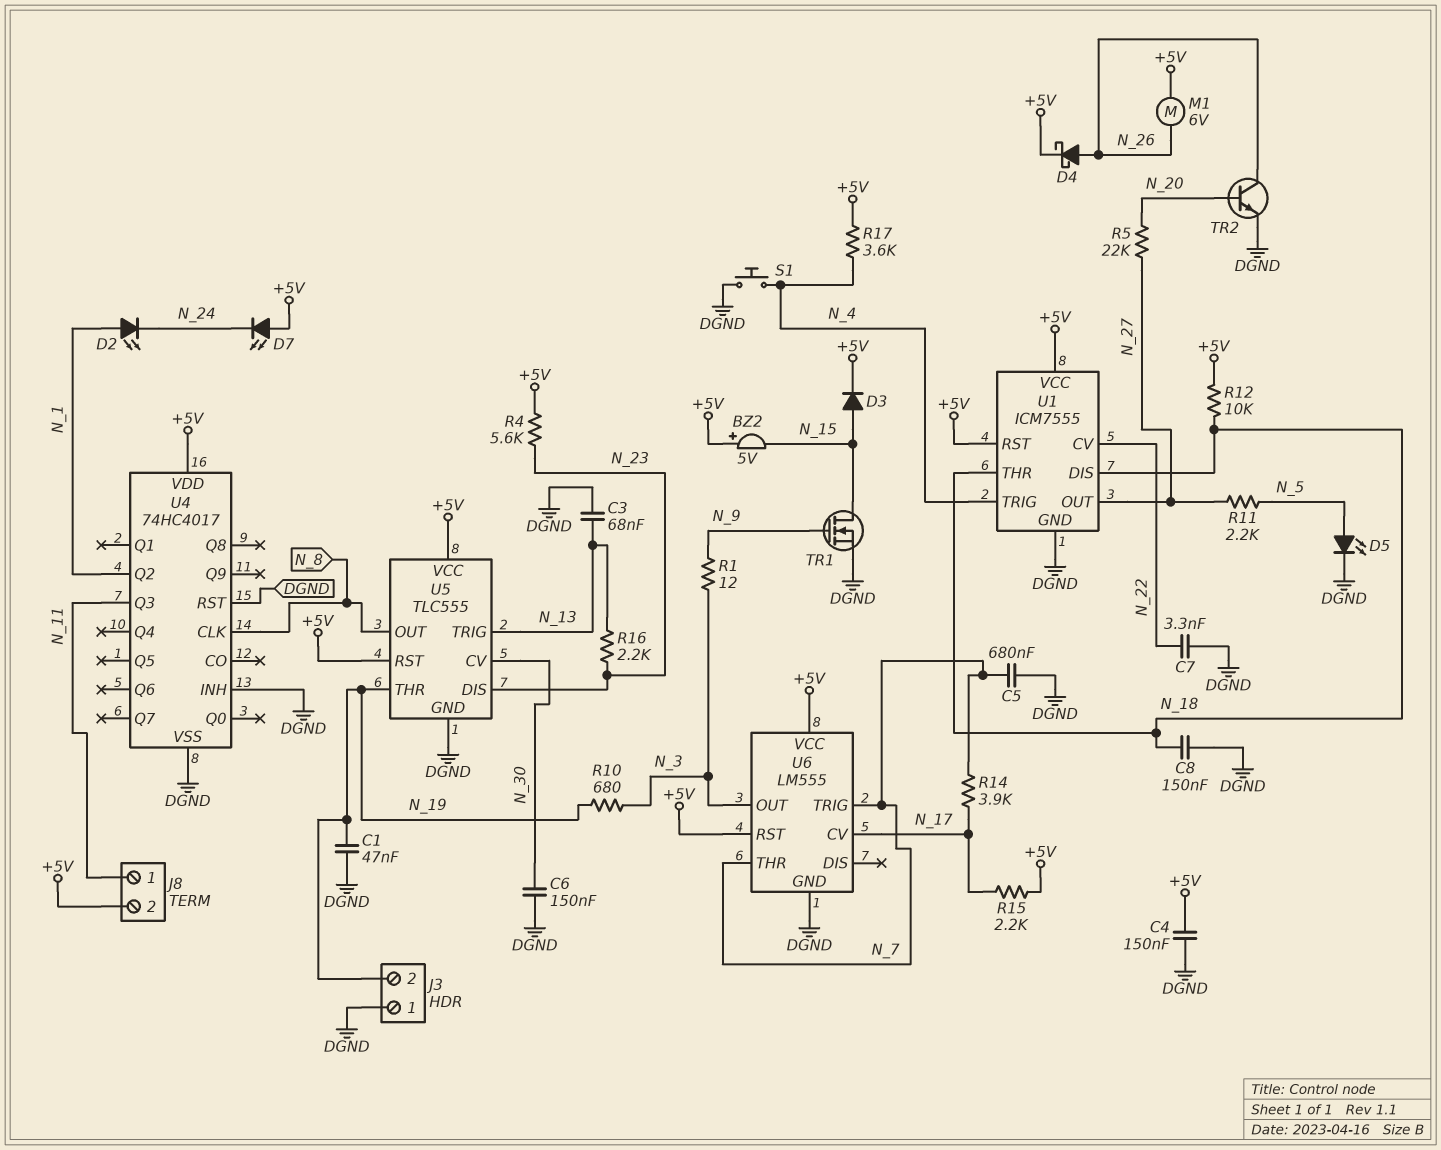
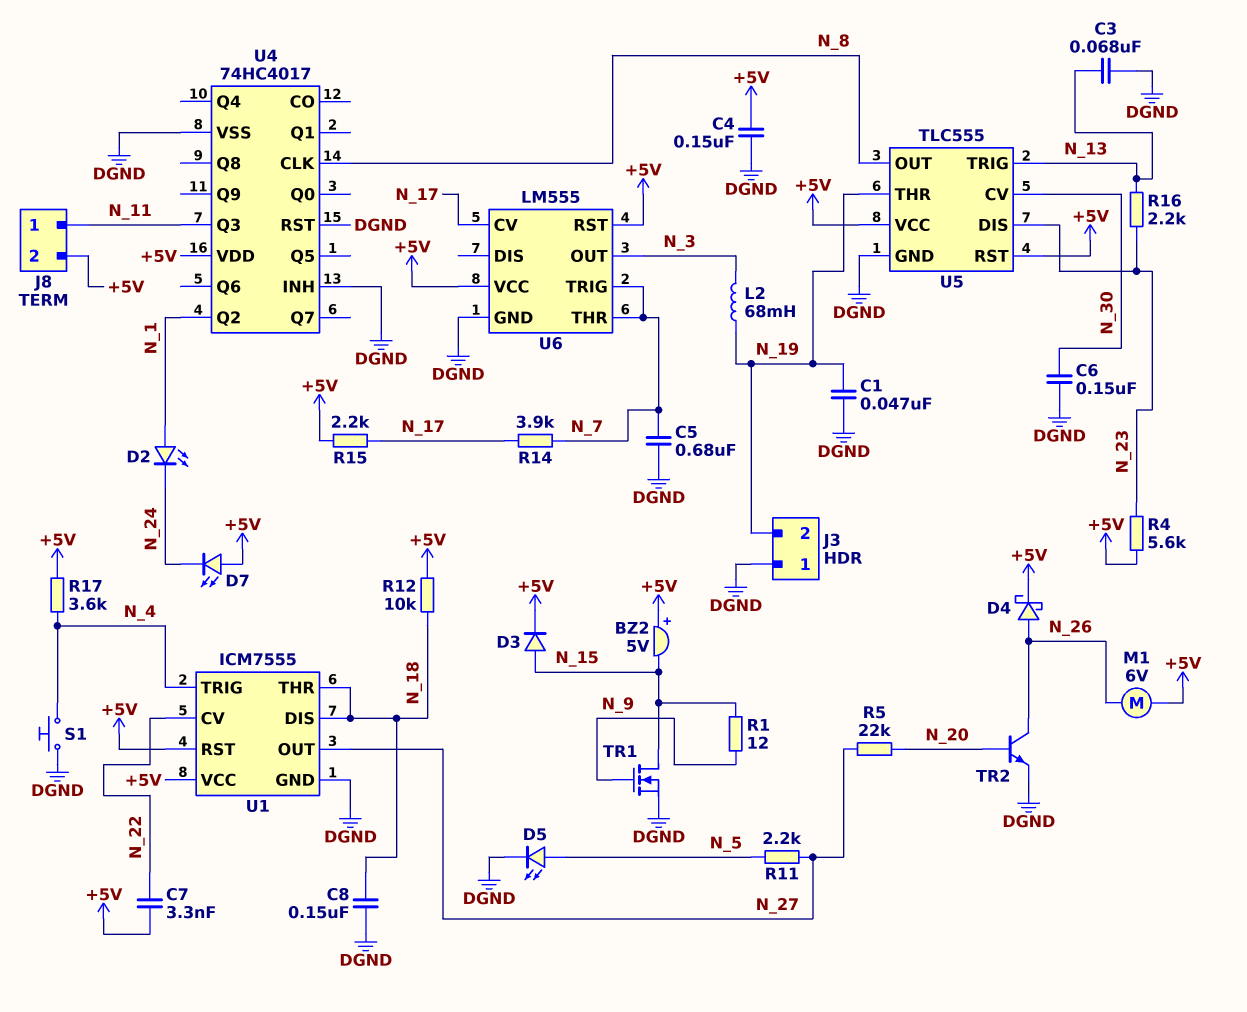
C7: 3.3nF (DGND, N_22) -> 3.3nF (+5V, N_22)
L2: none -> 68mH (N_3, N_19)
R1: 12 (N_3, N_9) -> 12 (N_9, N_15)
R10: 680 (N_3, N_19) -> none

